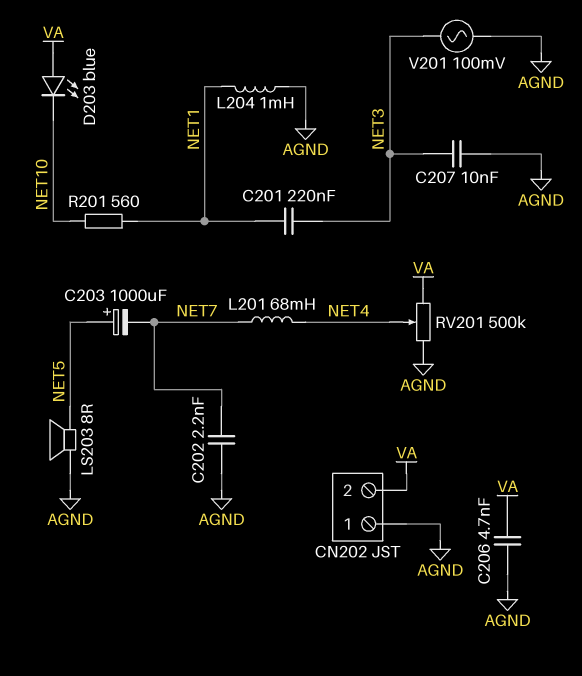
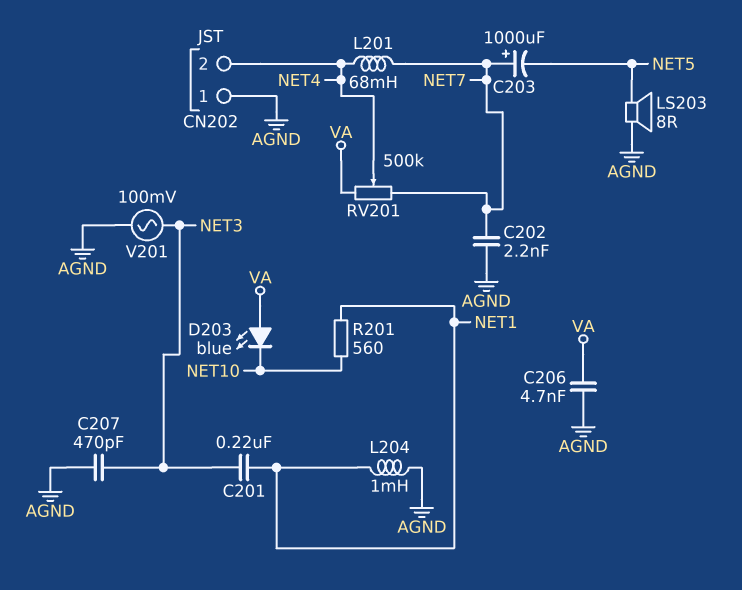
C203: 1000uF (plus NET5, minus NET7) -> 1000uF (plus NET7, minus NET5)
C207: 10nF (AGND, NET3) -> 470pF (AGND, NET3)
CN202 pin 2: VA -> NET4
RV201: 500k (AGND, VA, wiper NET4) -> 500k (NET7, VA, wiper NET4)

